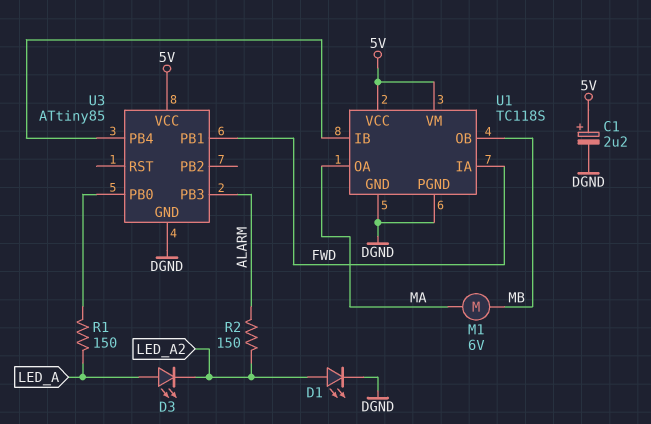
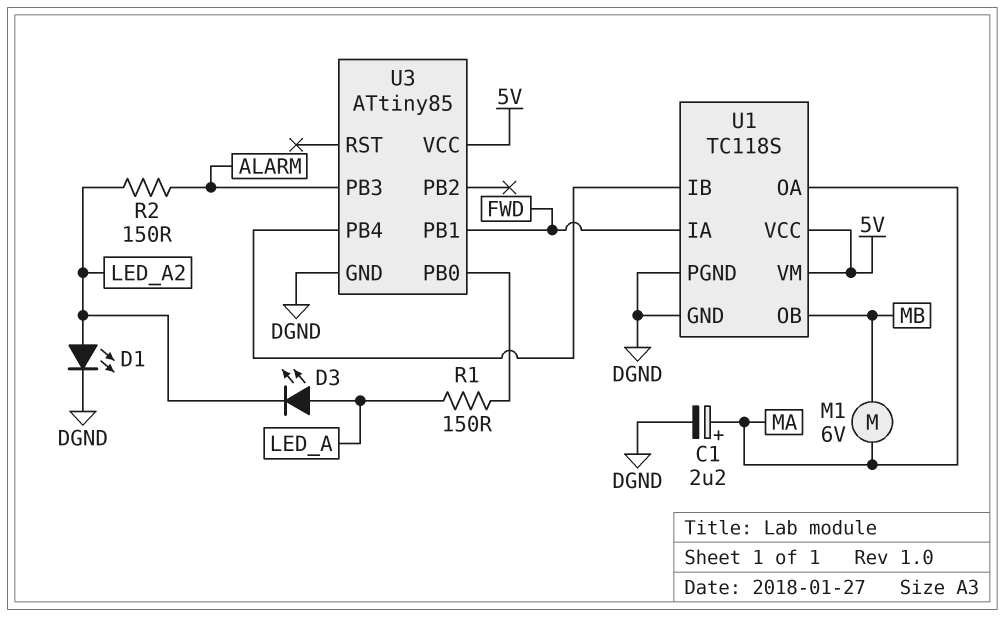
C1: 2.2uF (plus 5V, minus DGND) -> 2.2uF (plus MA, minus DGND)

